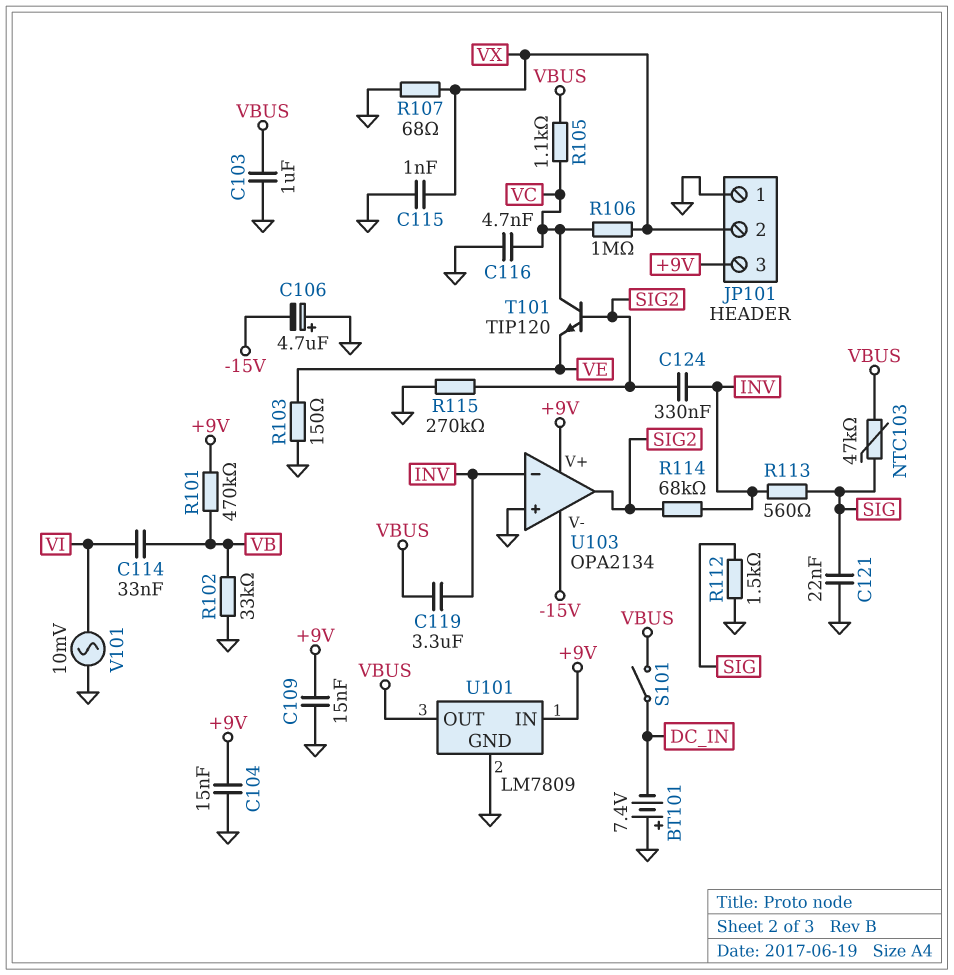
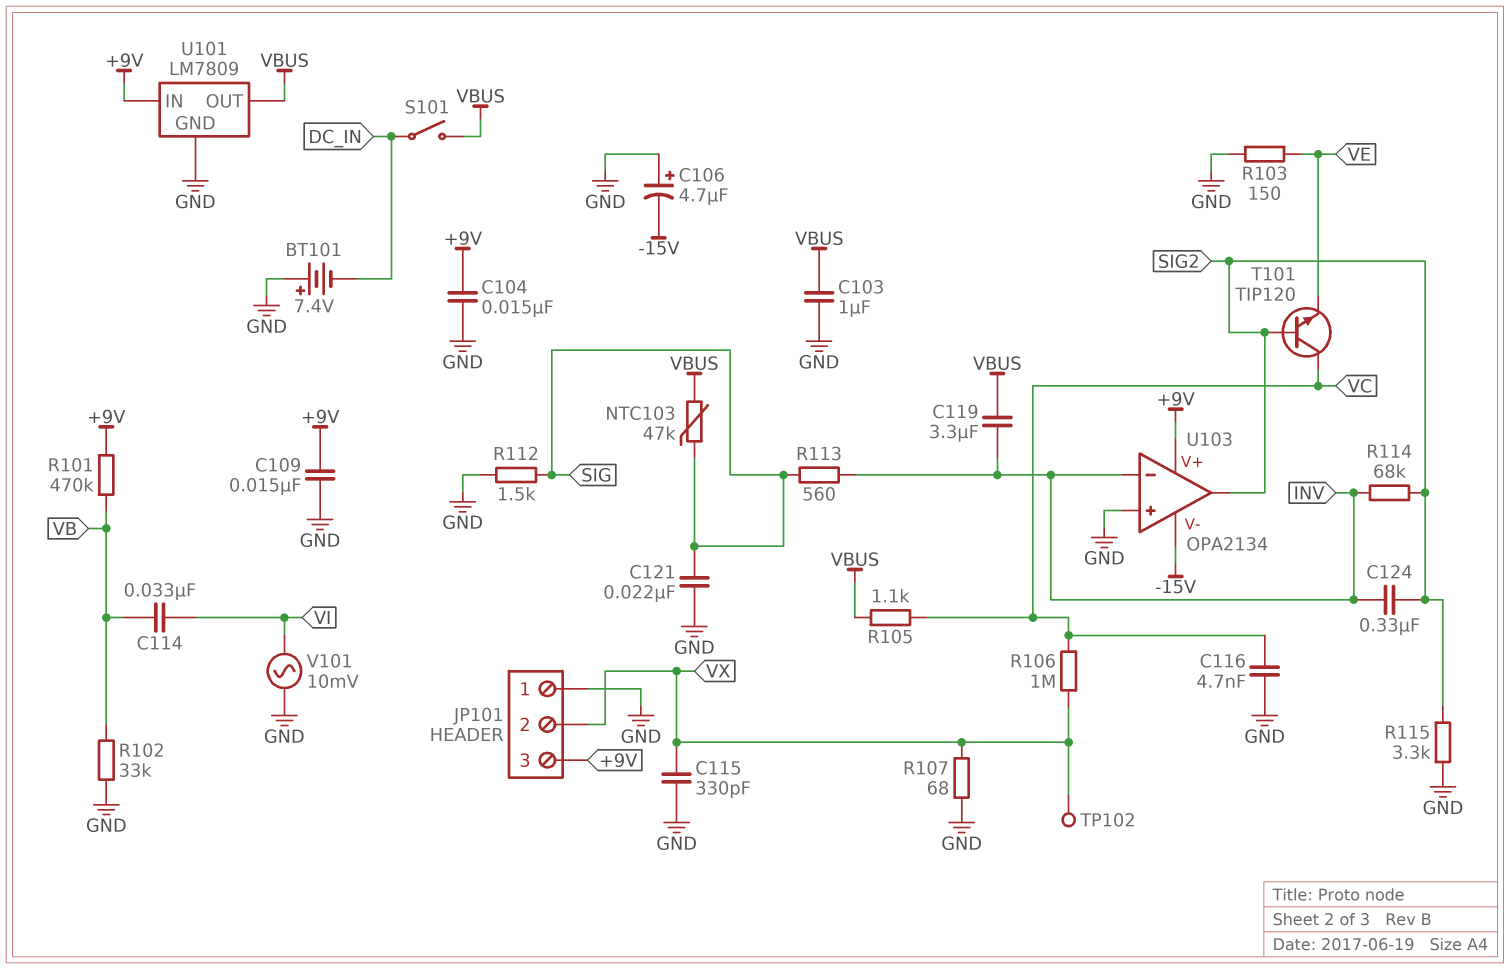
C115: 1nF (GND, VX) -> 330pF (GND, VX)
R115: 270k (GND, SIG2) -> 3.3k (GND, SIG2)
TP102: none -> test point (VX)

